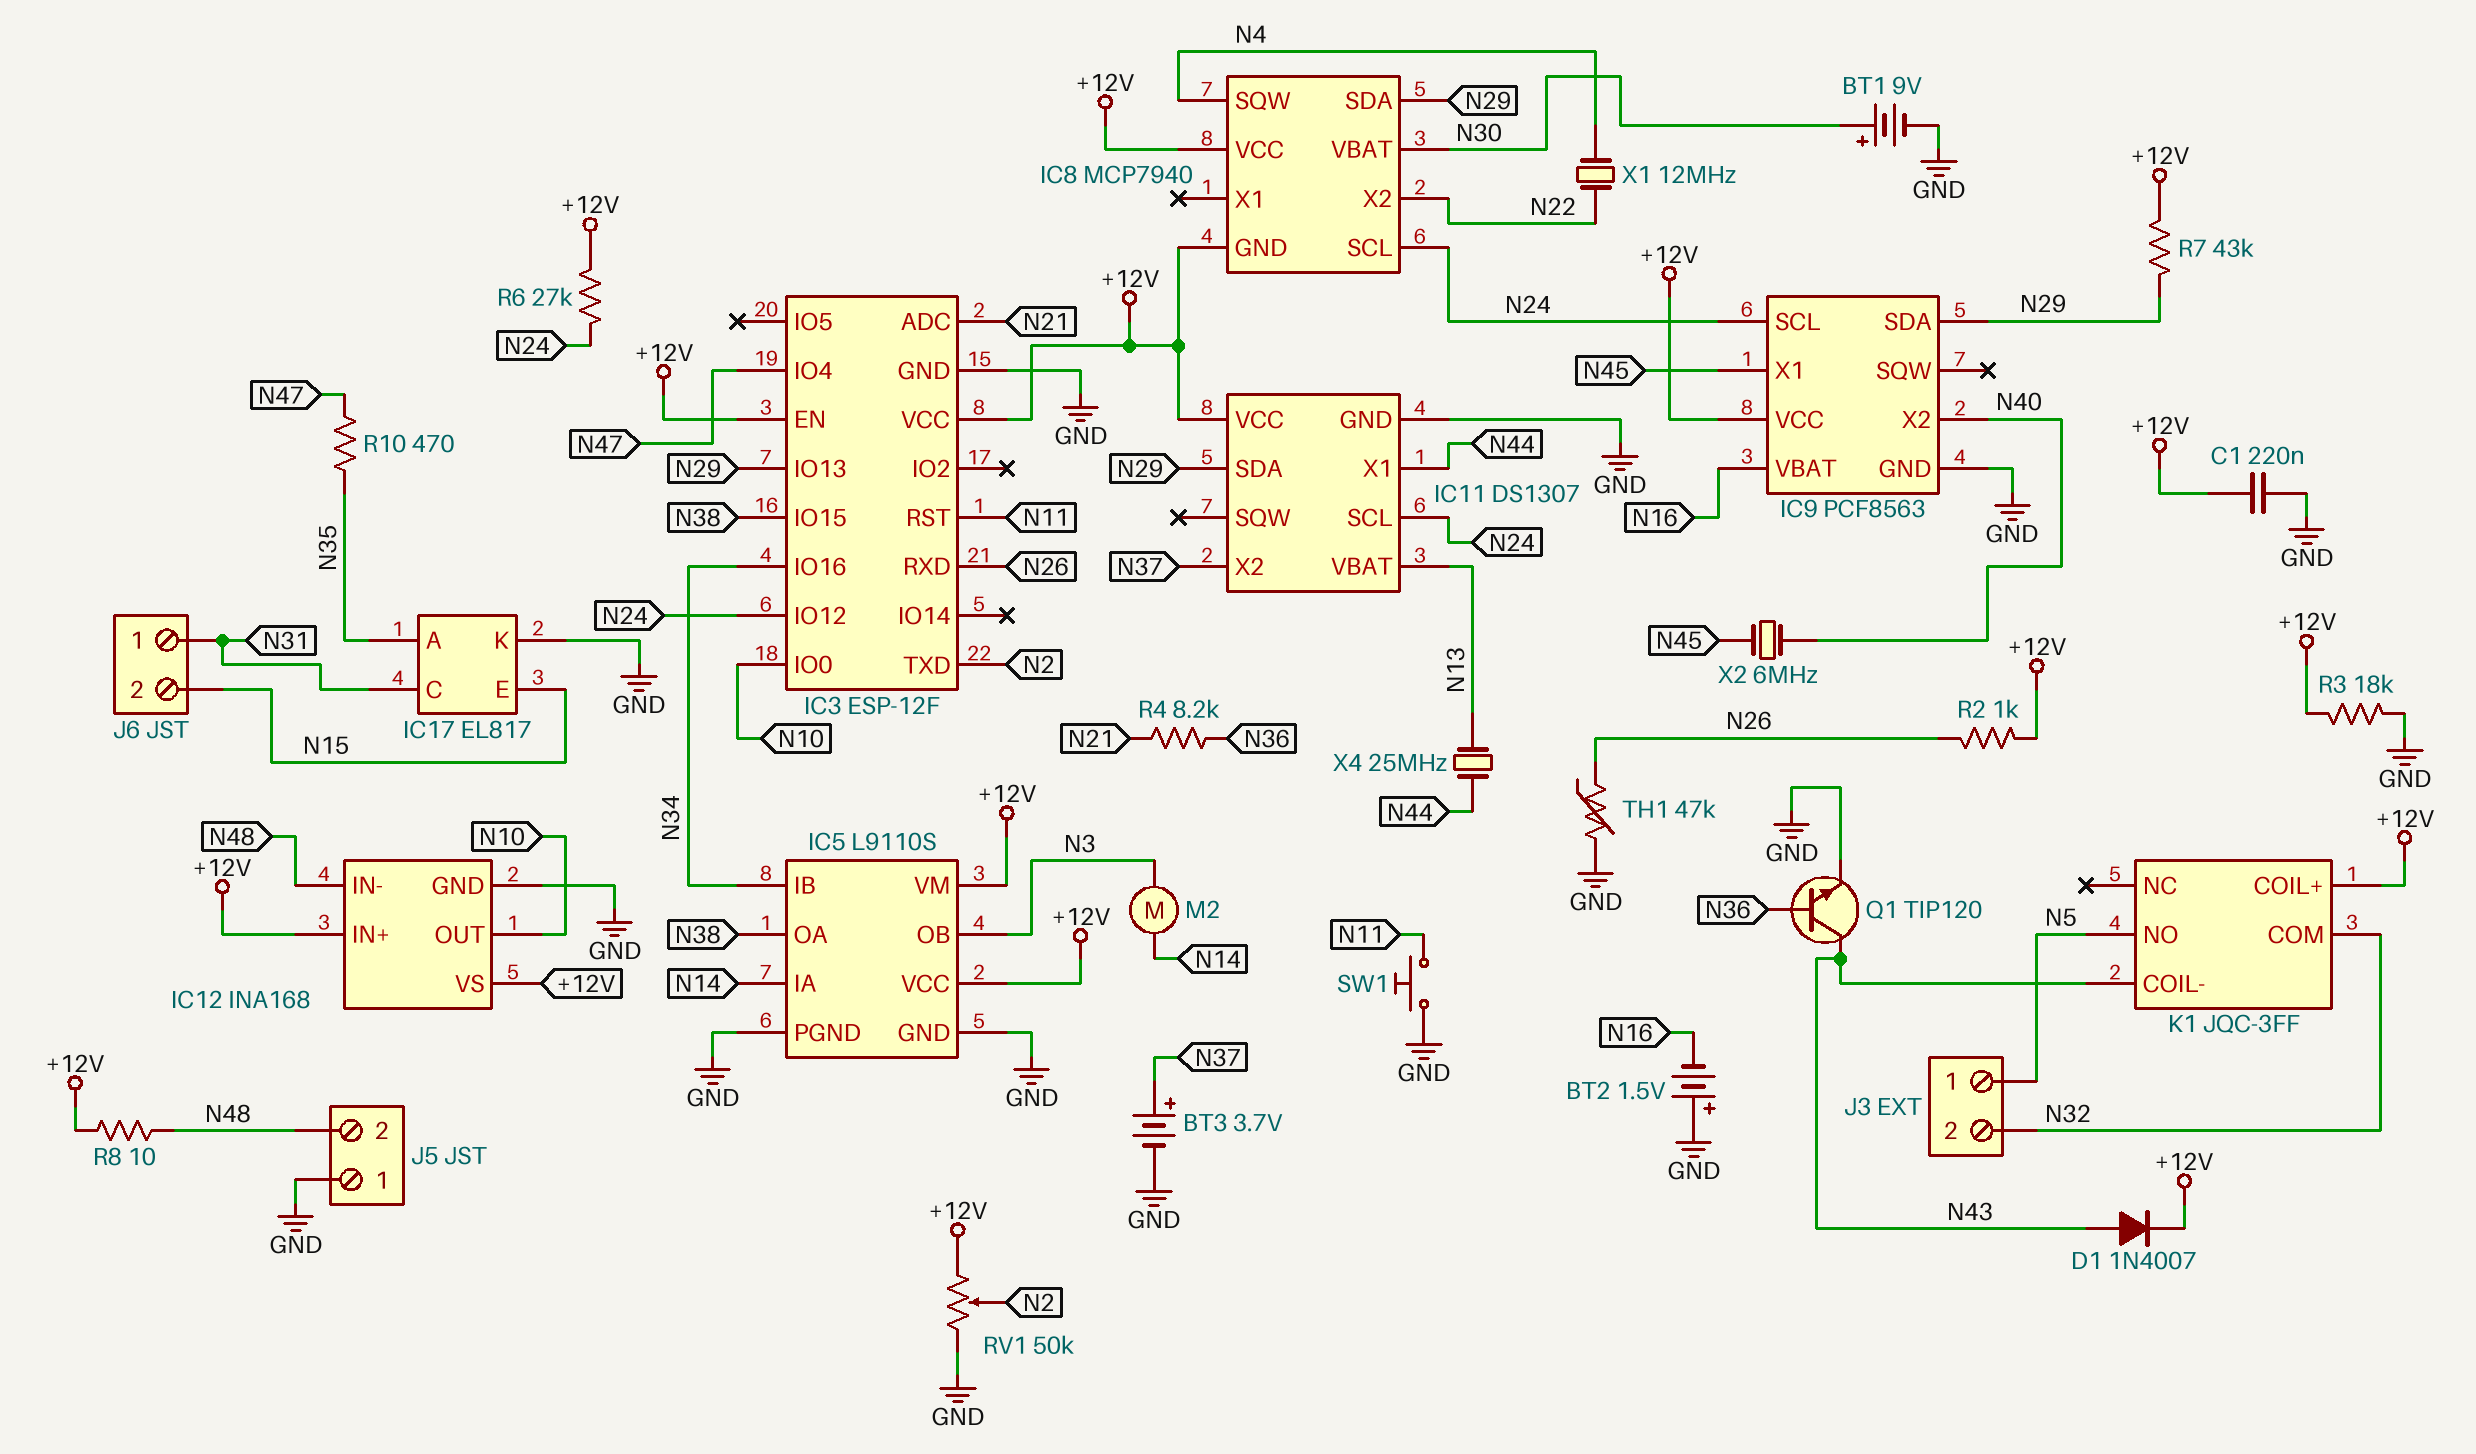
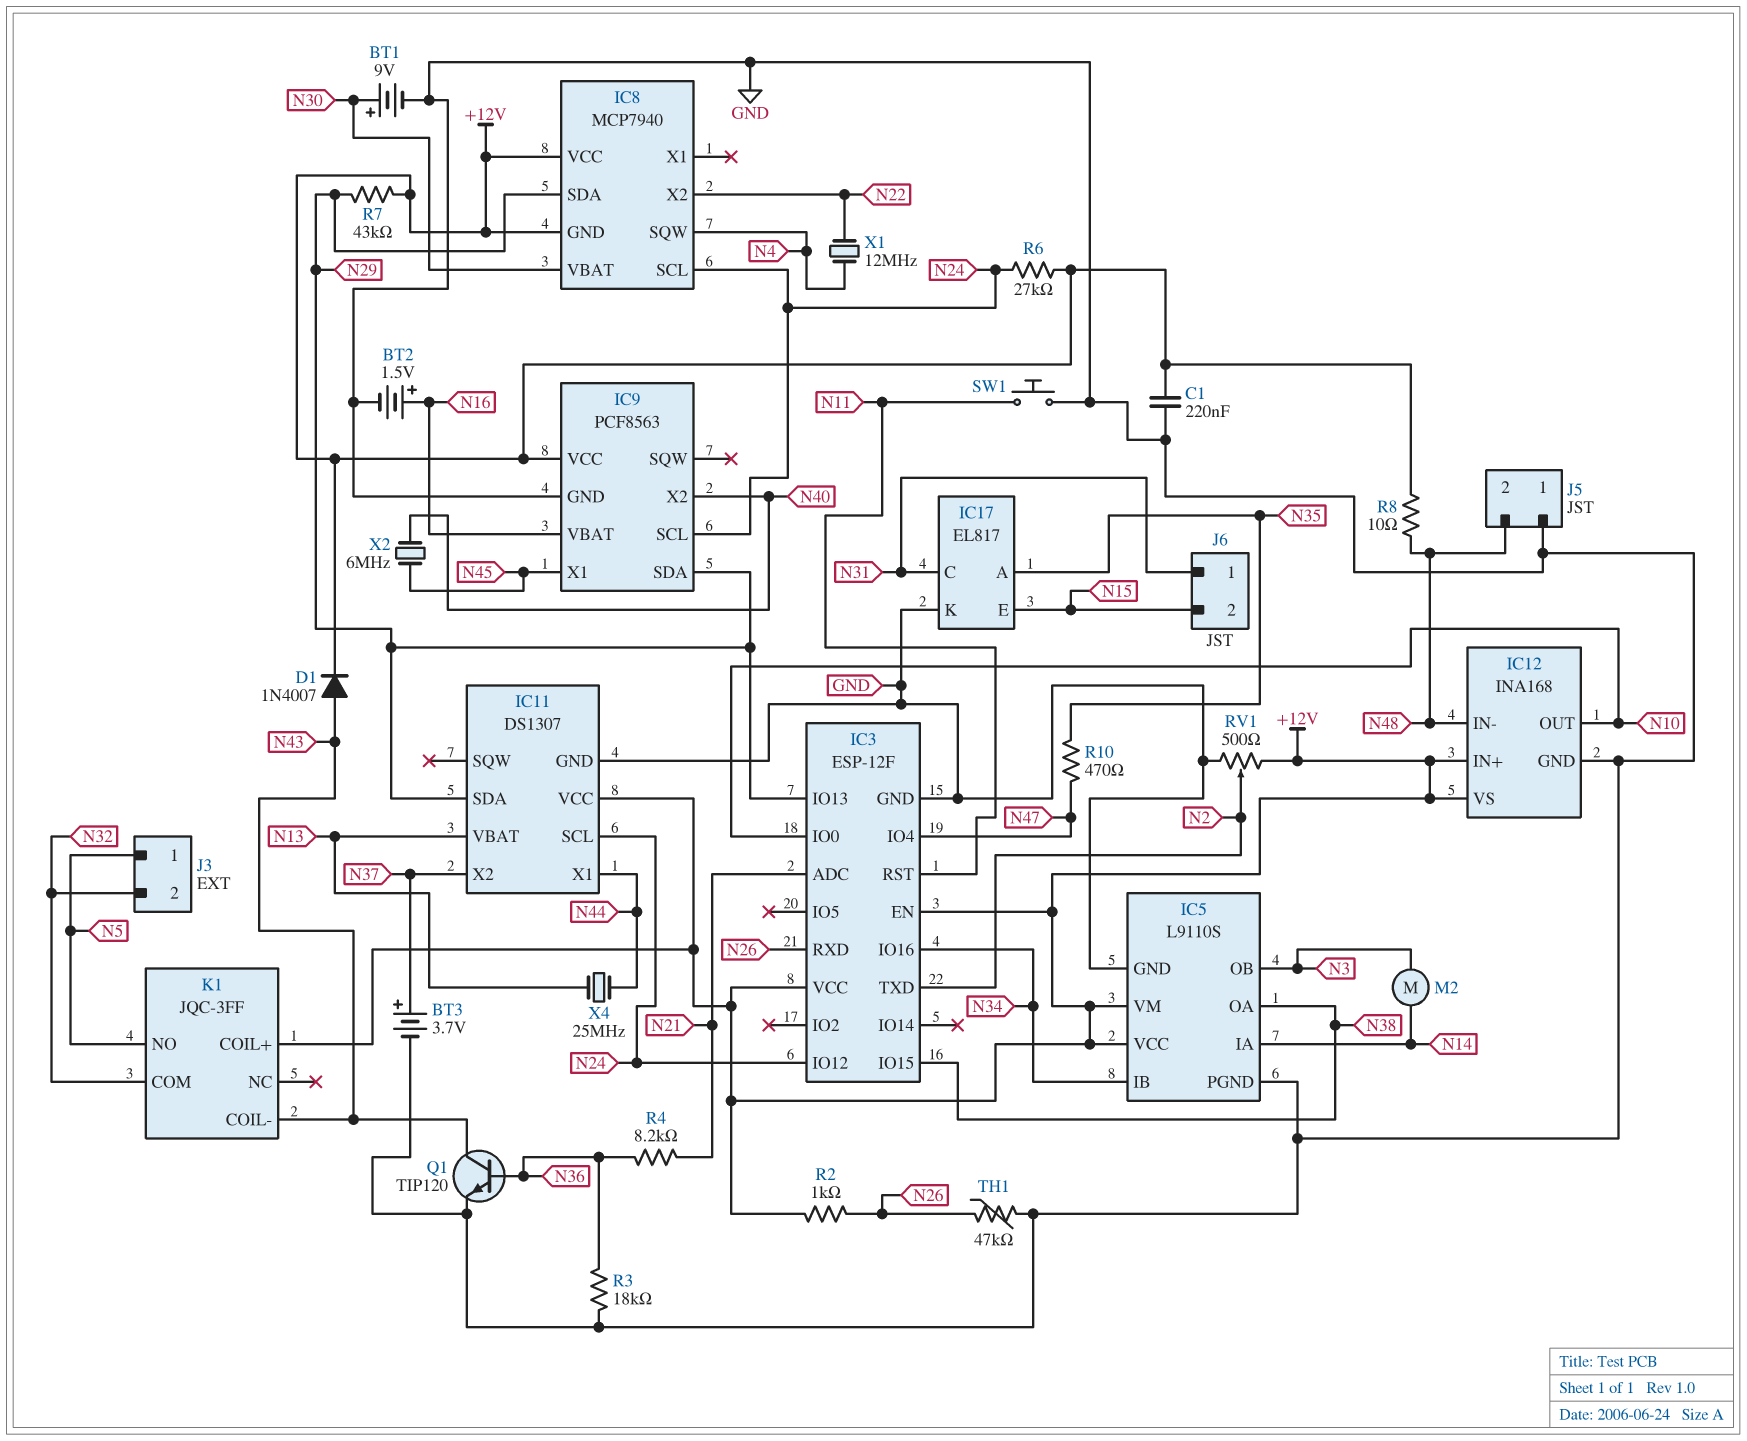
BT2: 1.5V (plus GND, minus N16) -> 1.5V (plus N16, minus GND)
R3: 18k (+12V, GND) -> 18k (GND, N36)
RV1: 50k (+12V, GND, wiper N2) -> 500 (+12V, GND, wiper N2)

